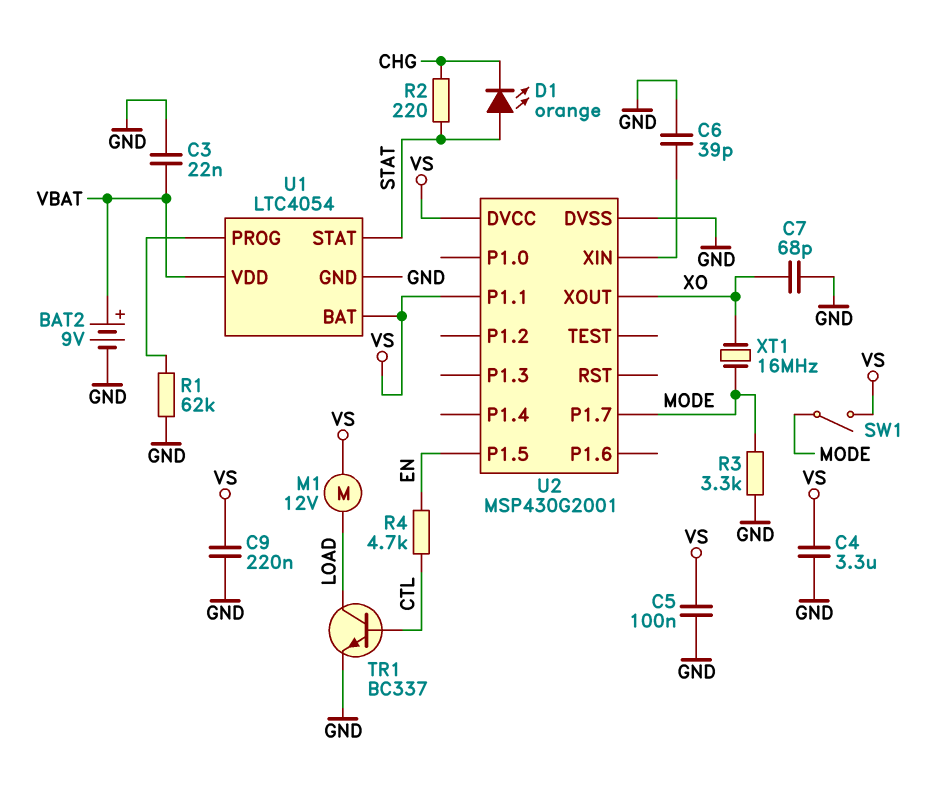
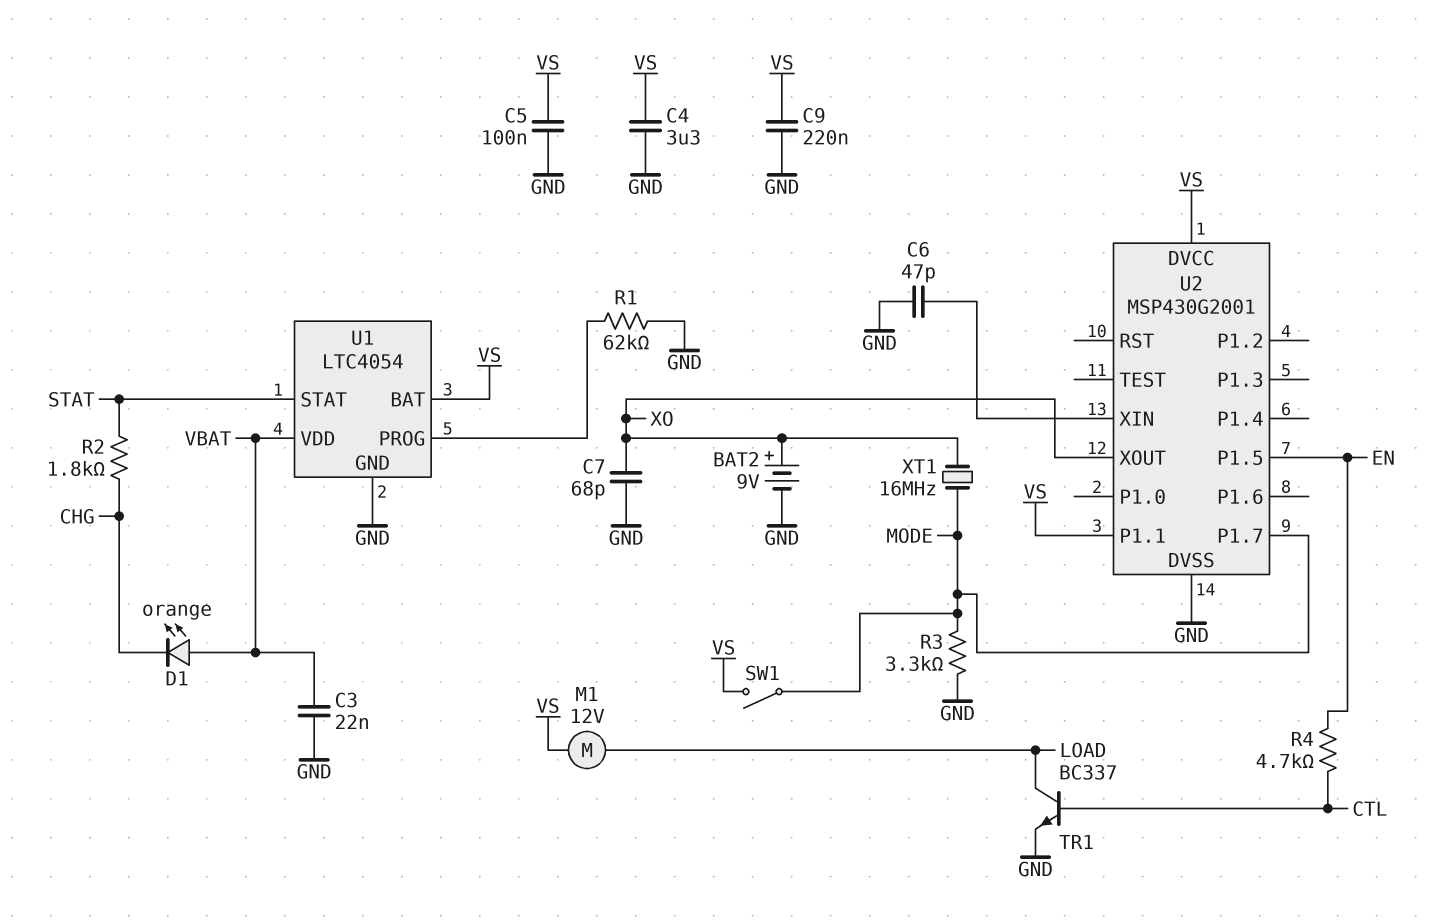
BAT2: 9V (plus VBAT, minus GND) -> 9V (plus XO, minus GND)
C6: 39pF (GND, U2/XIN) -> 47pF (GND, U2/XIN)
D1: LED orange (A STAT, K CHG) -> LED orange (A VBAT, K CHG)
R2: 220 (CHG, STAT) -> 1.8k (CHG, STAT)

